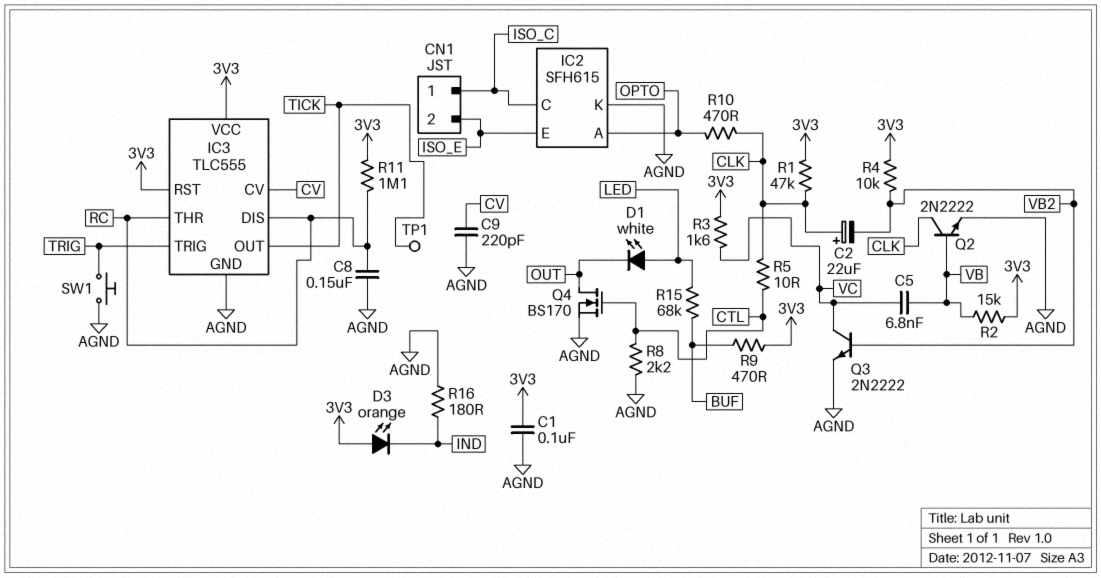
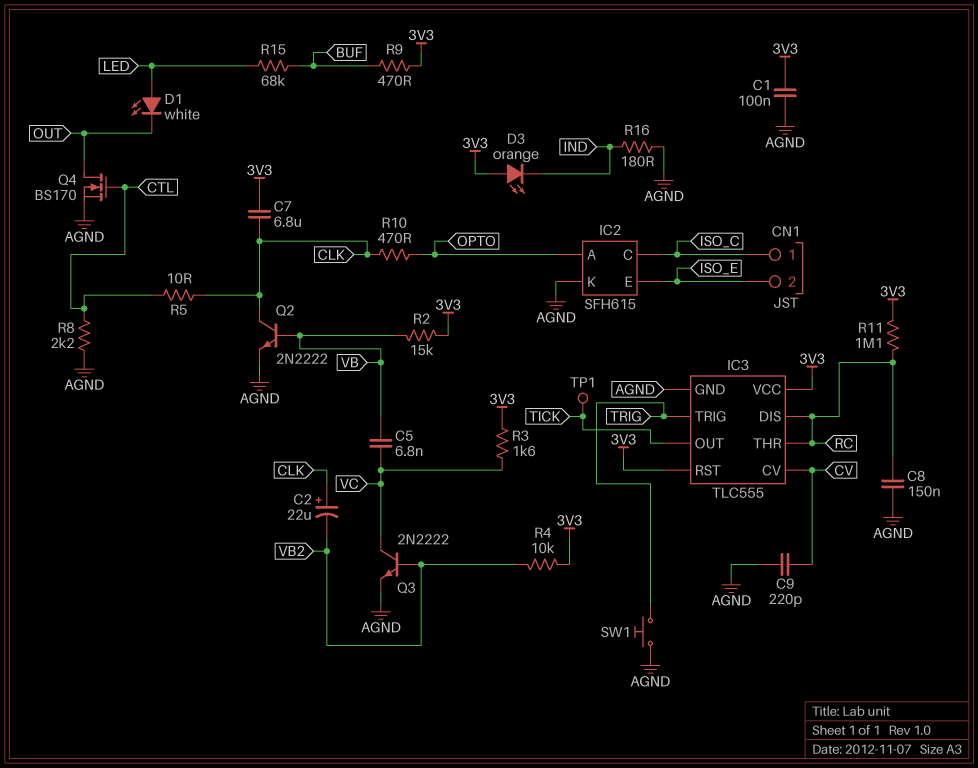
C7: none -> 6.8uF (3V3, CLK)
R1: 47k (3V3, CLK) -> none

